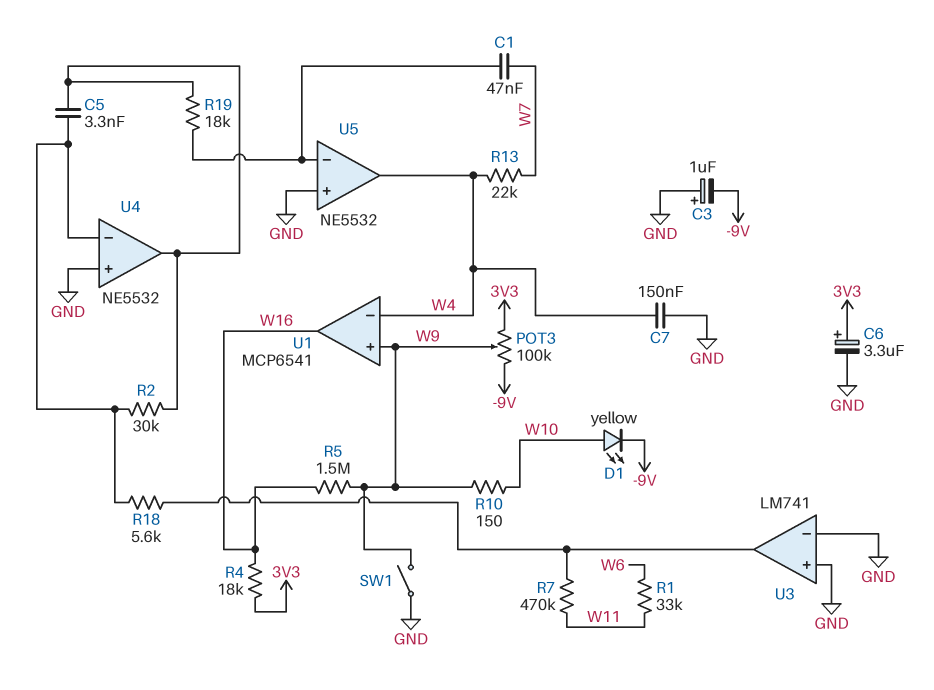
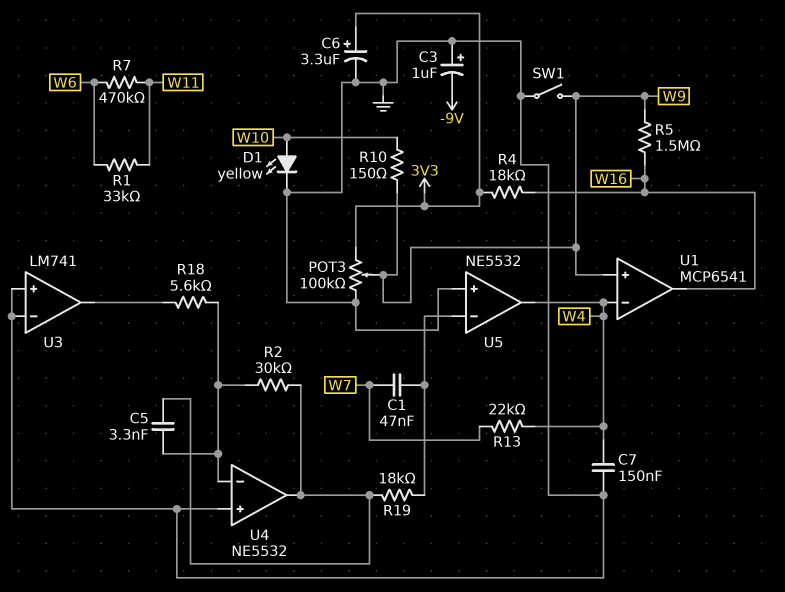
D1: LED yellow (A W10, K -9V) -> LED yellow (A W10, K GND)
POT3: 100k (-9V, 3V3, wiper W9) -> 100k (3V3, GND, wiper W9)
R7: 470k (U3/out, W11) -> 470k (W6, W11)

